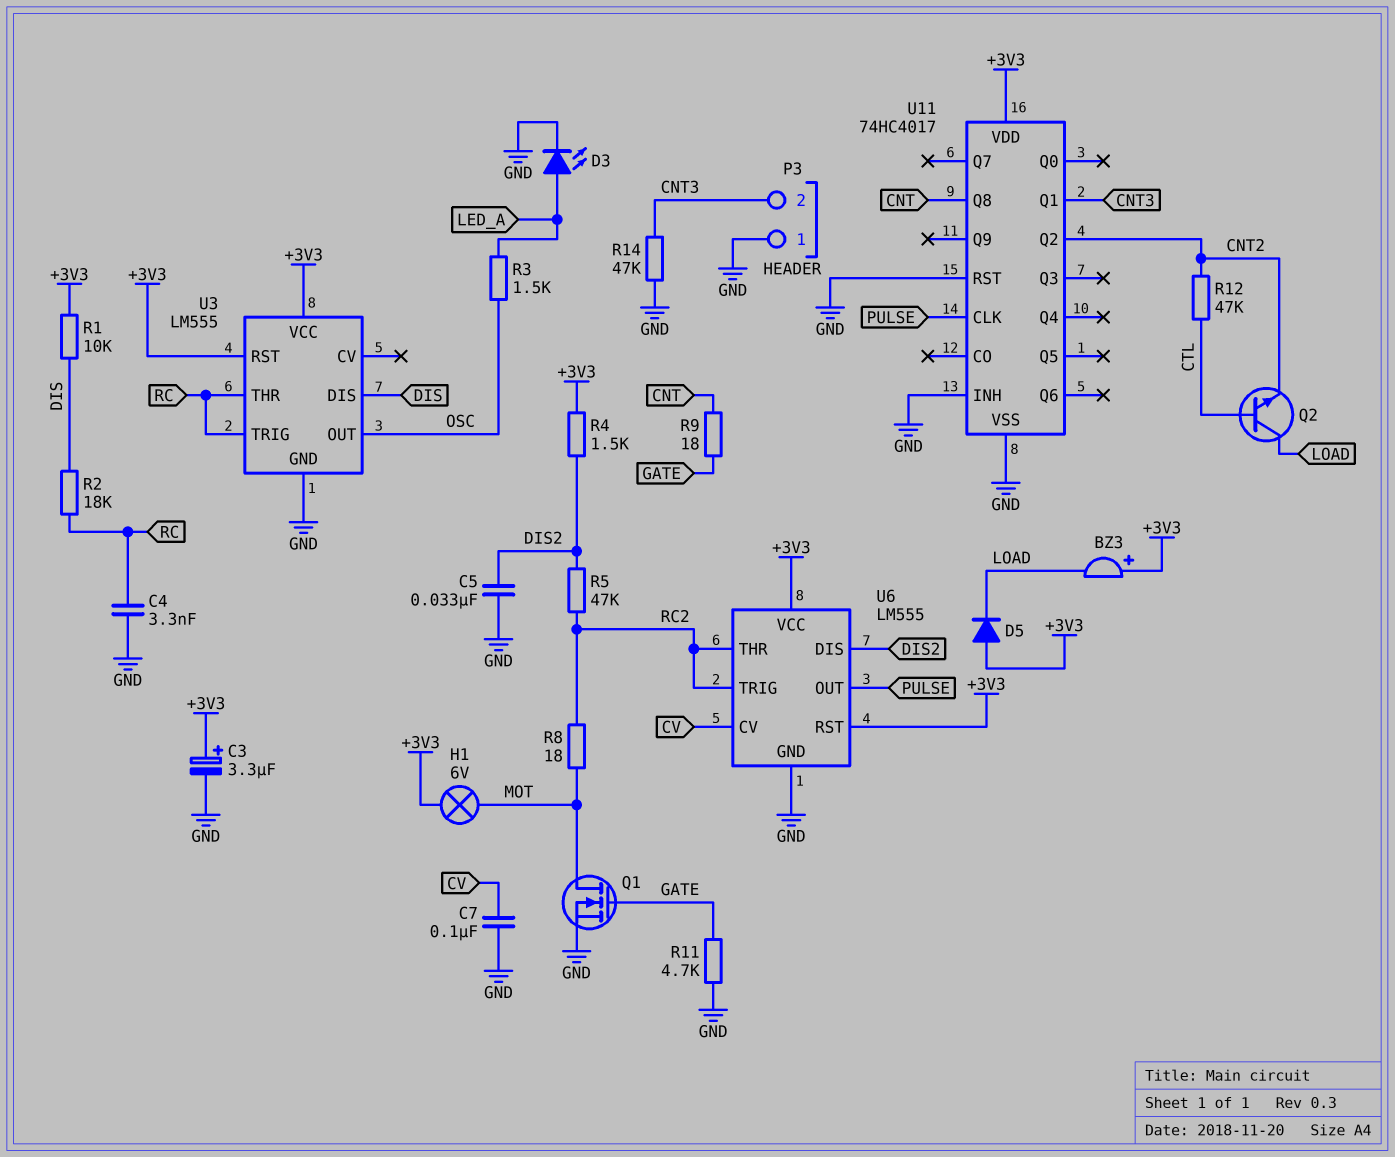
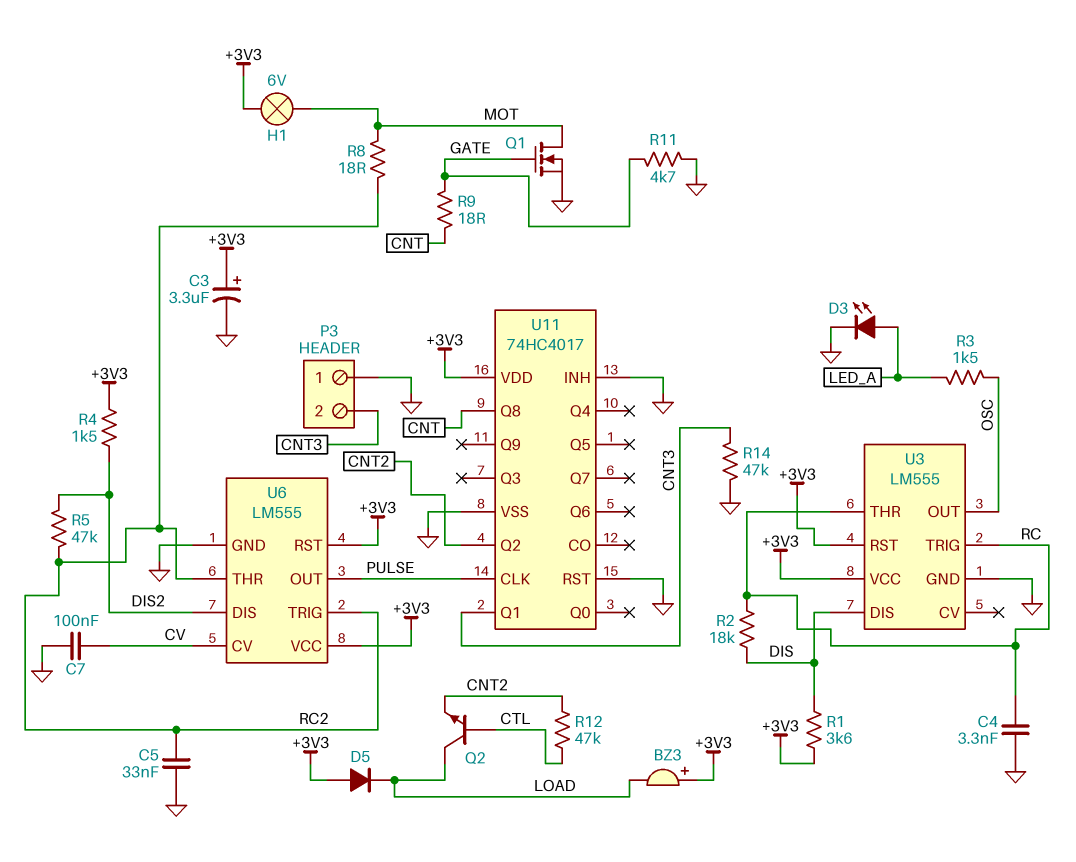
C5: 33nF (DIS2, GND) -> 33nF (GND, RC2)
R1: 10k (+3V3, DIS) -> 3.6k (+3V3, DIS)

